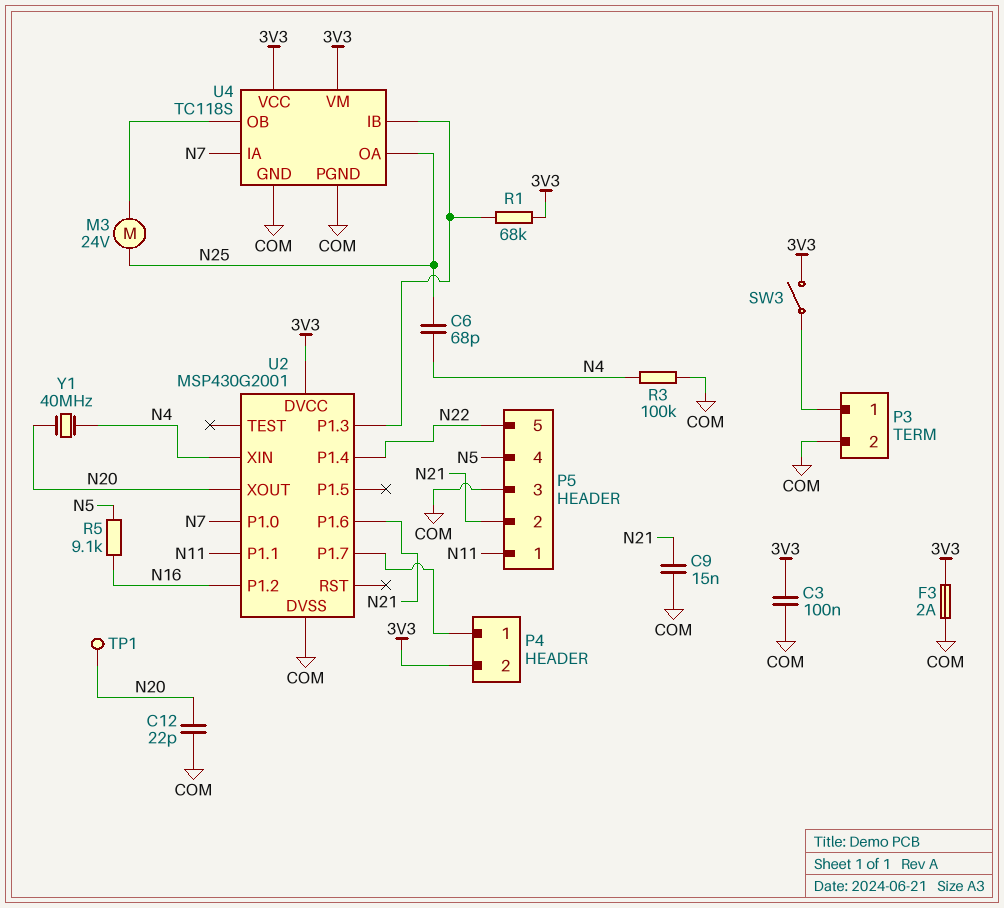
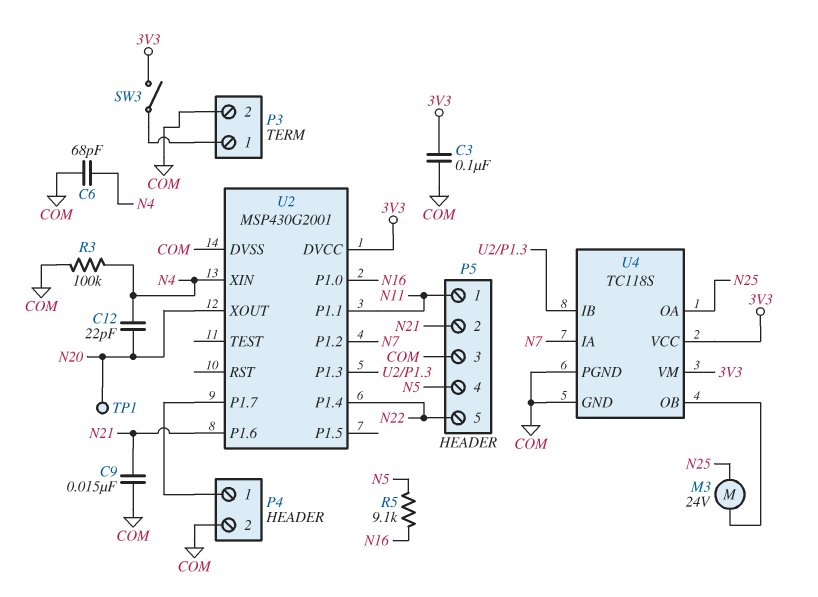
C6: 68pF (N4, N25) -> 68pF (COM, N4)
C12: 22pF (COM, N20) -> 22pF (N4, N20)
F3: 2A (3V3, COM) -> none
P4 pin 2: 3V3 -> COM
R1: 68k (3V3, U2/P1.3) -> none
U2 pin P1.0: N7 -> N16
U2 pin P1.2: N16 -> N7
Y1: 40MHz (N4, N20) -> none

